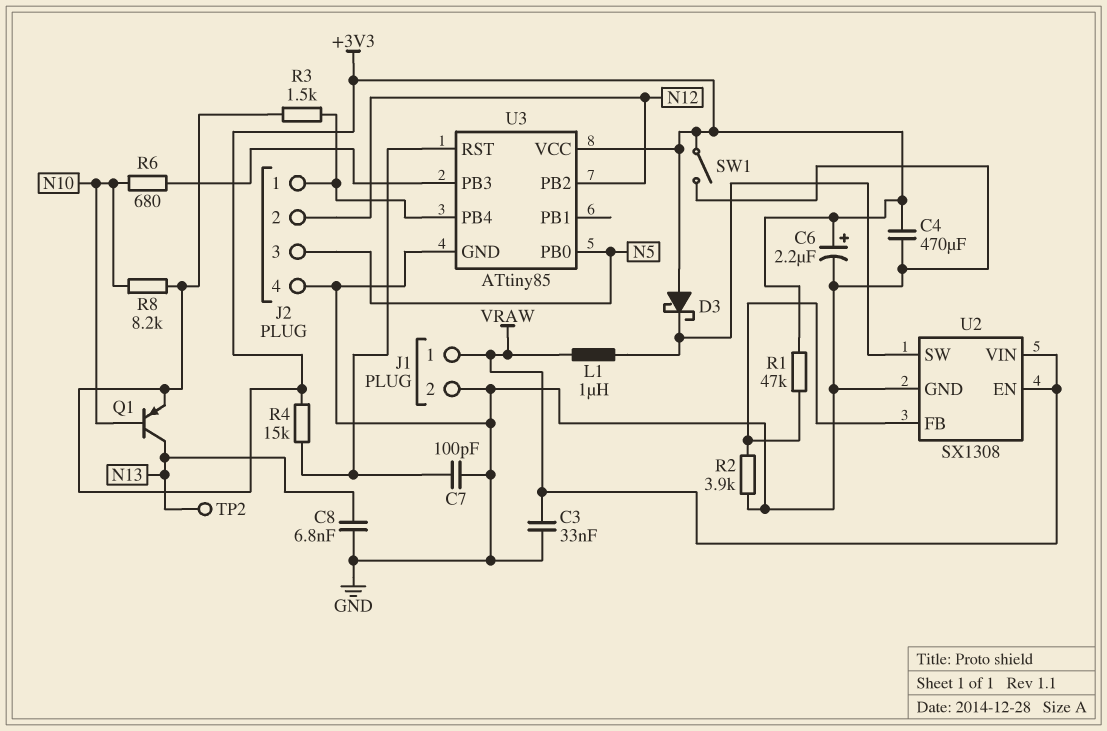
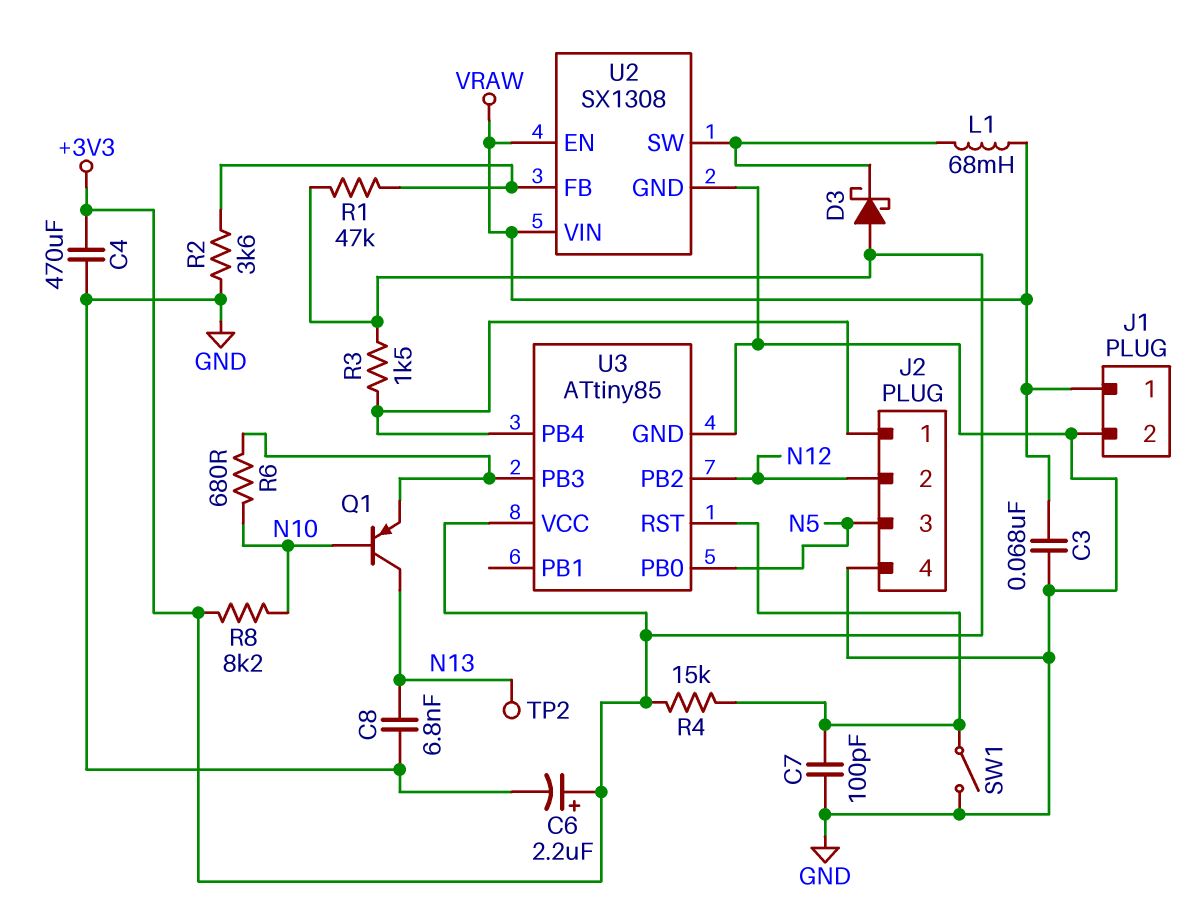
C3: 33nF (GND, VRAW) -> 68nF (GND, VRAW)
L1: 1uH (U2/SW, VRAW) -> 68mH (U2/SW, VRAW)
Q1: PNP (B N10, C N13, E +3V3) -> PNP (B N10, C N13, E U3/PB3)
R2: 3.9k (GND, U2/FB) -> 3.6k (GND, U2/FB)
SW1: switch (+3V3, GND) -> switch (GND, U3/RST)

